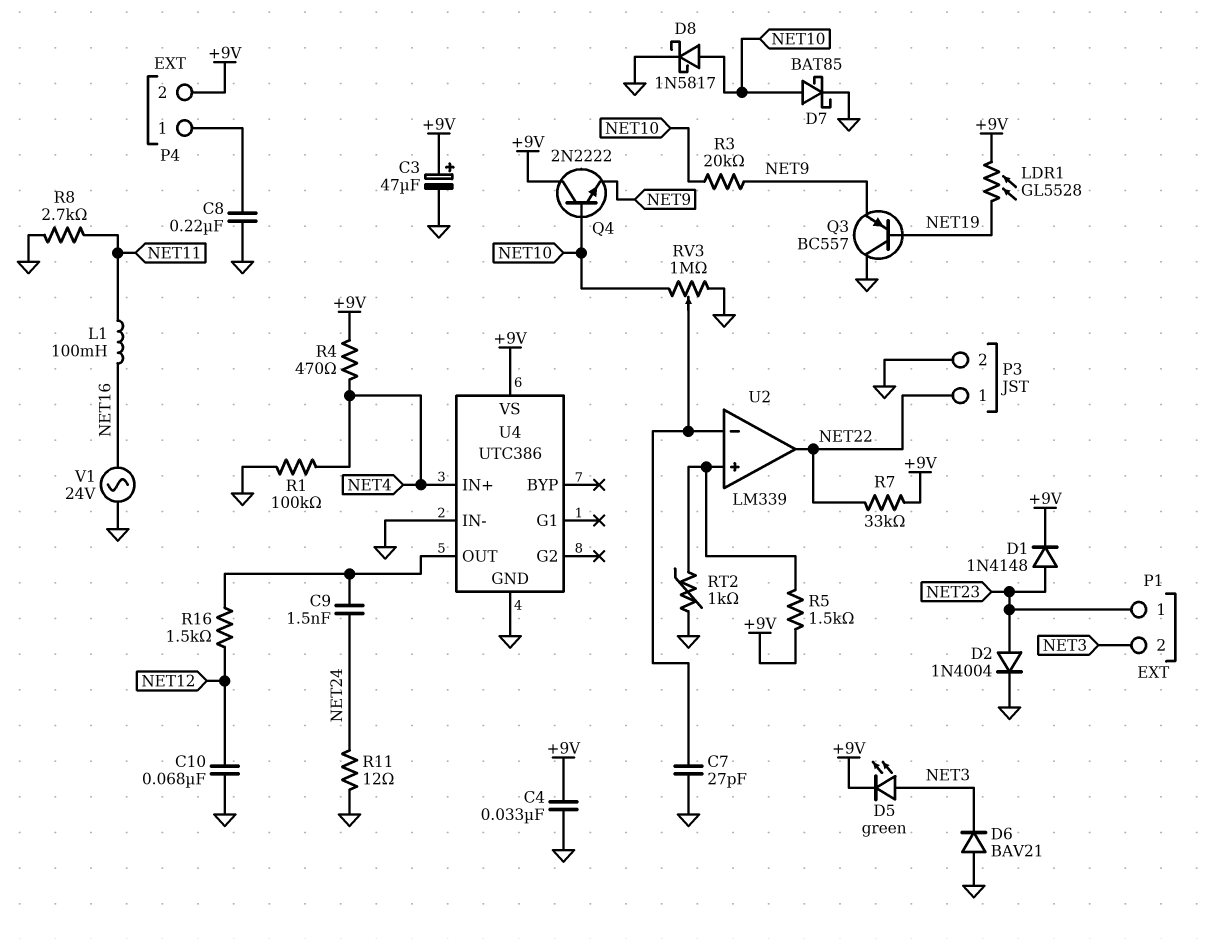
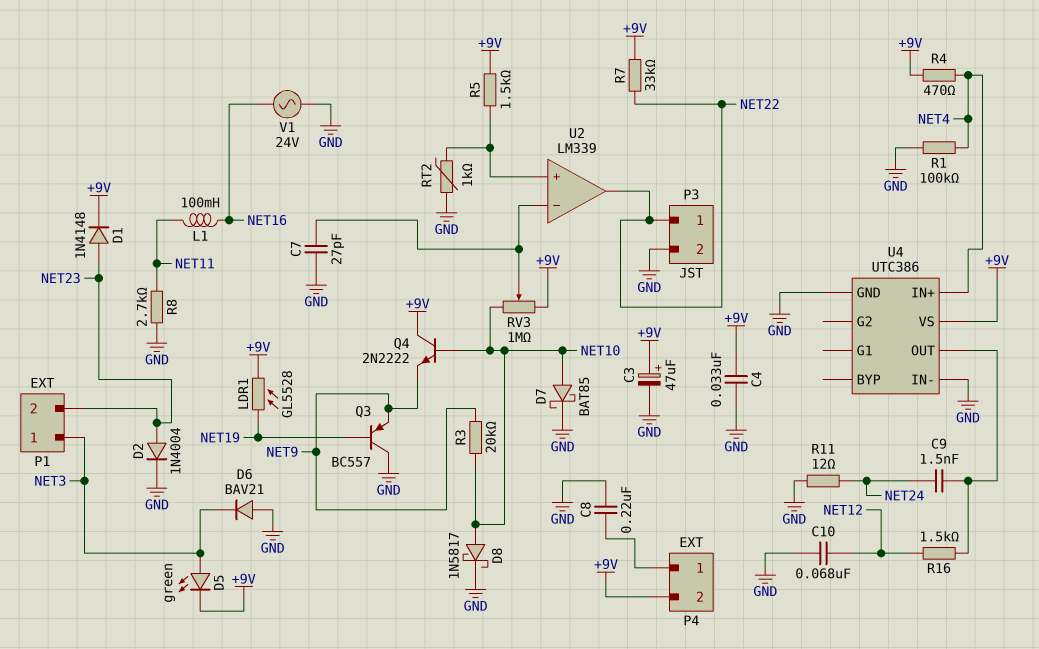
P1 pin 1: NET23 -> NET3
P1 pin 2: NET3 -> NET23
RV3: 1M (GND, NET10, wiper U2/in-) -> 1M (+9V, NET10, wiper U2/in-)

